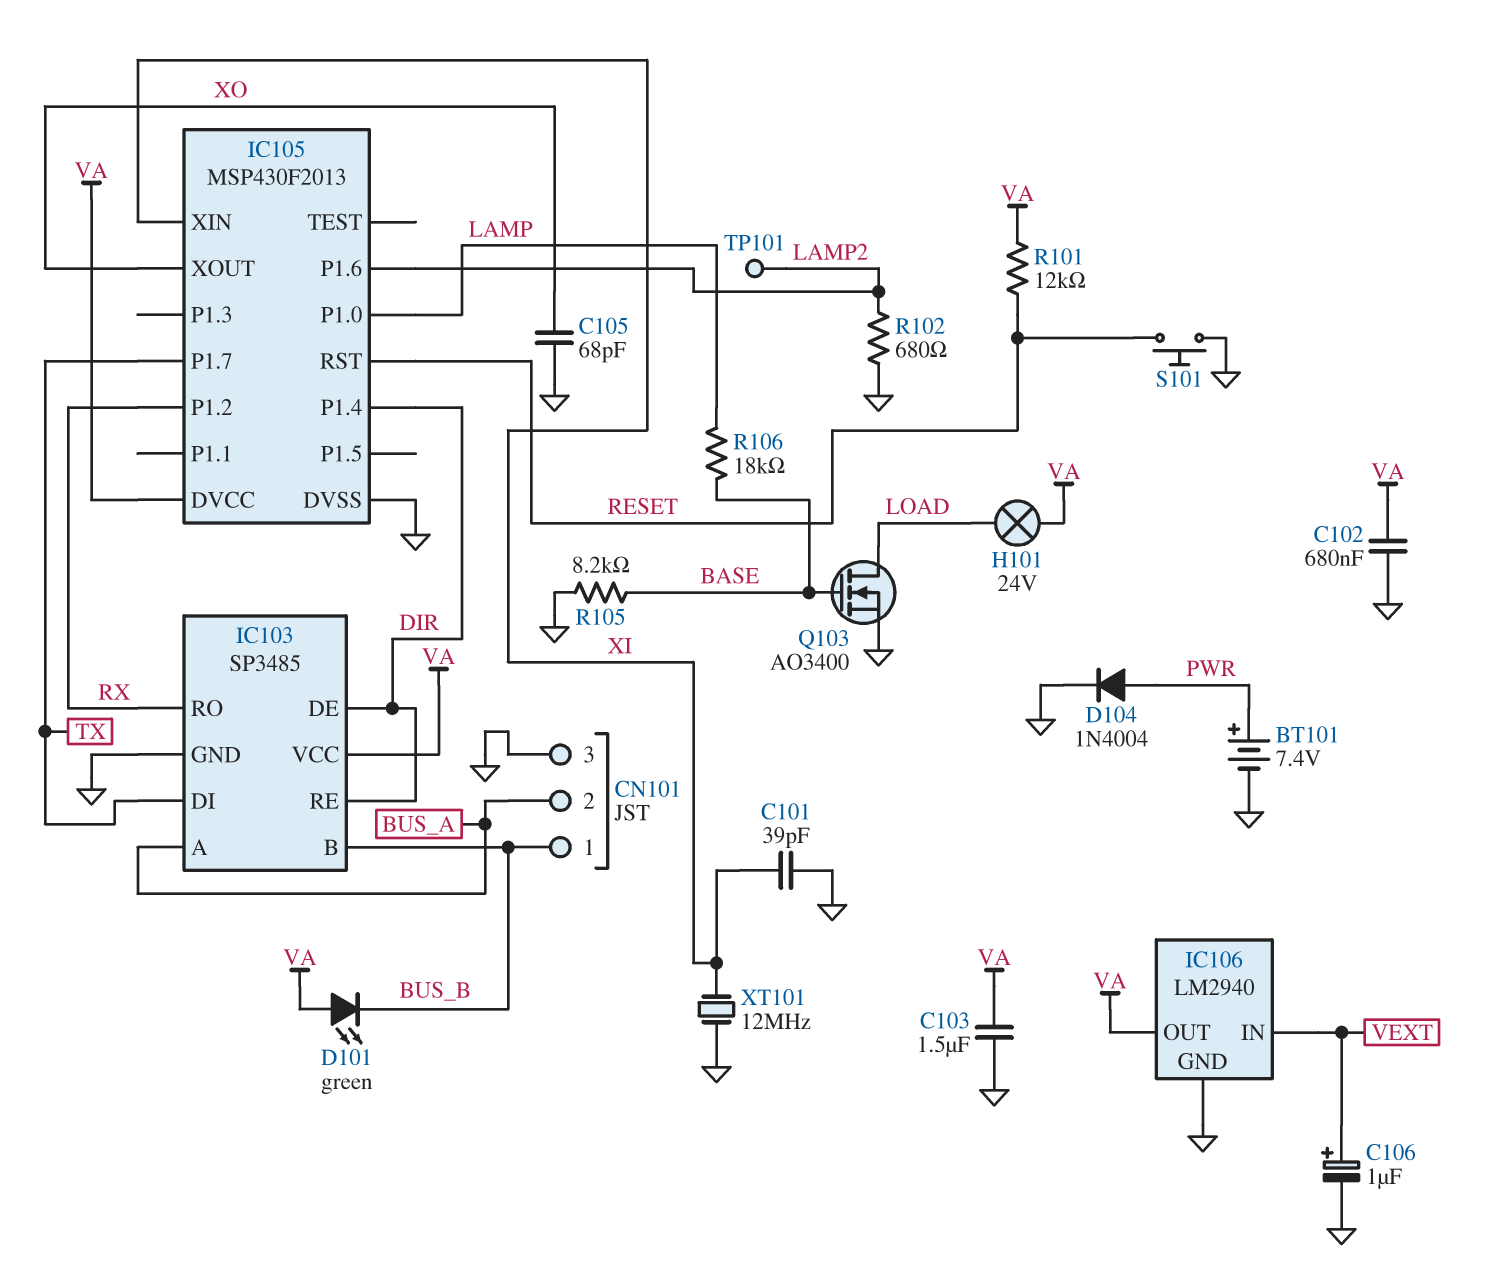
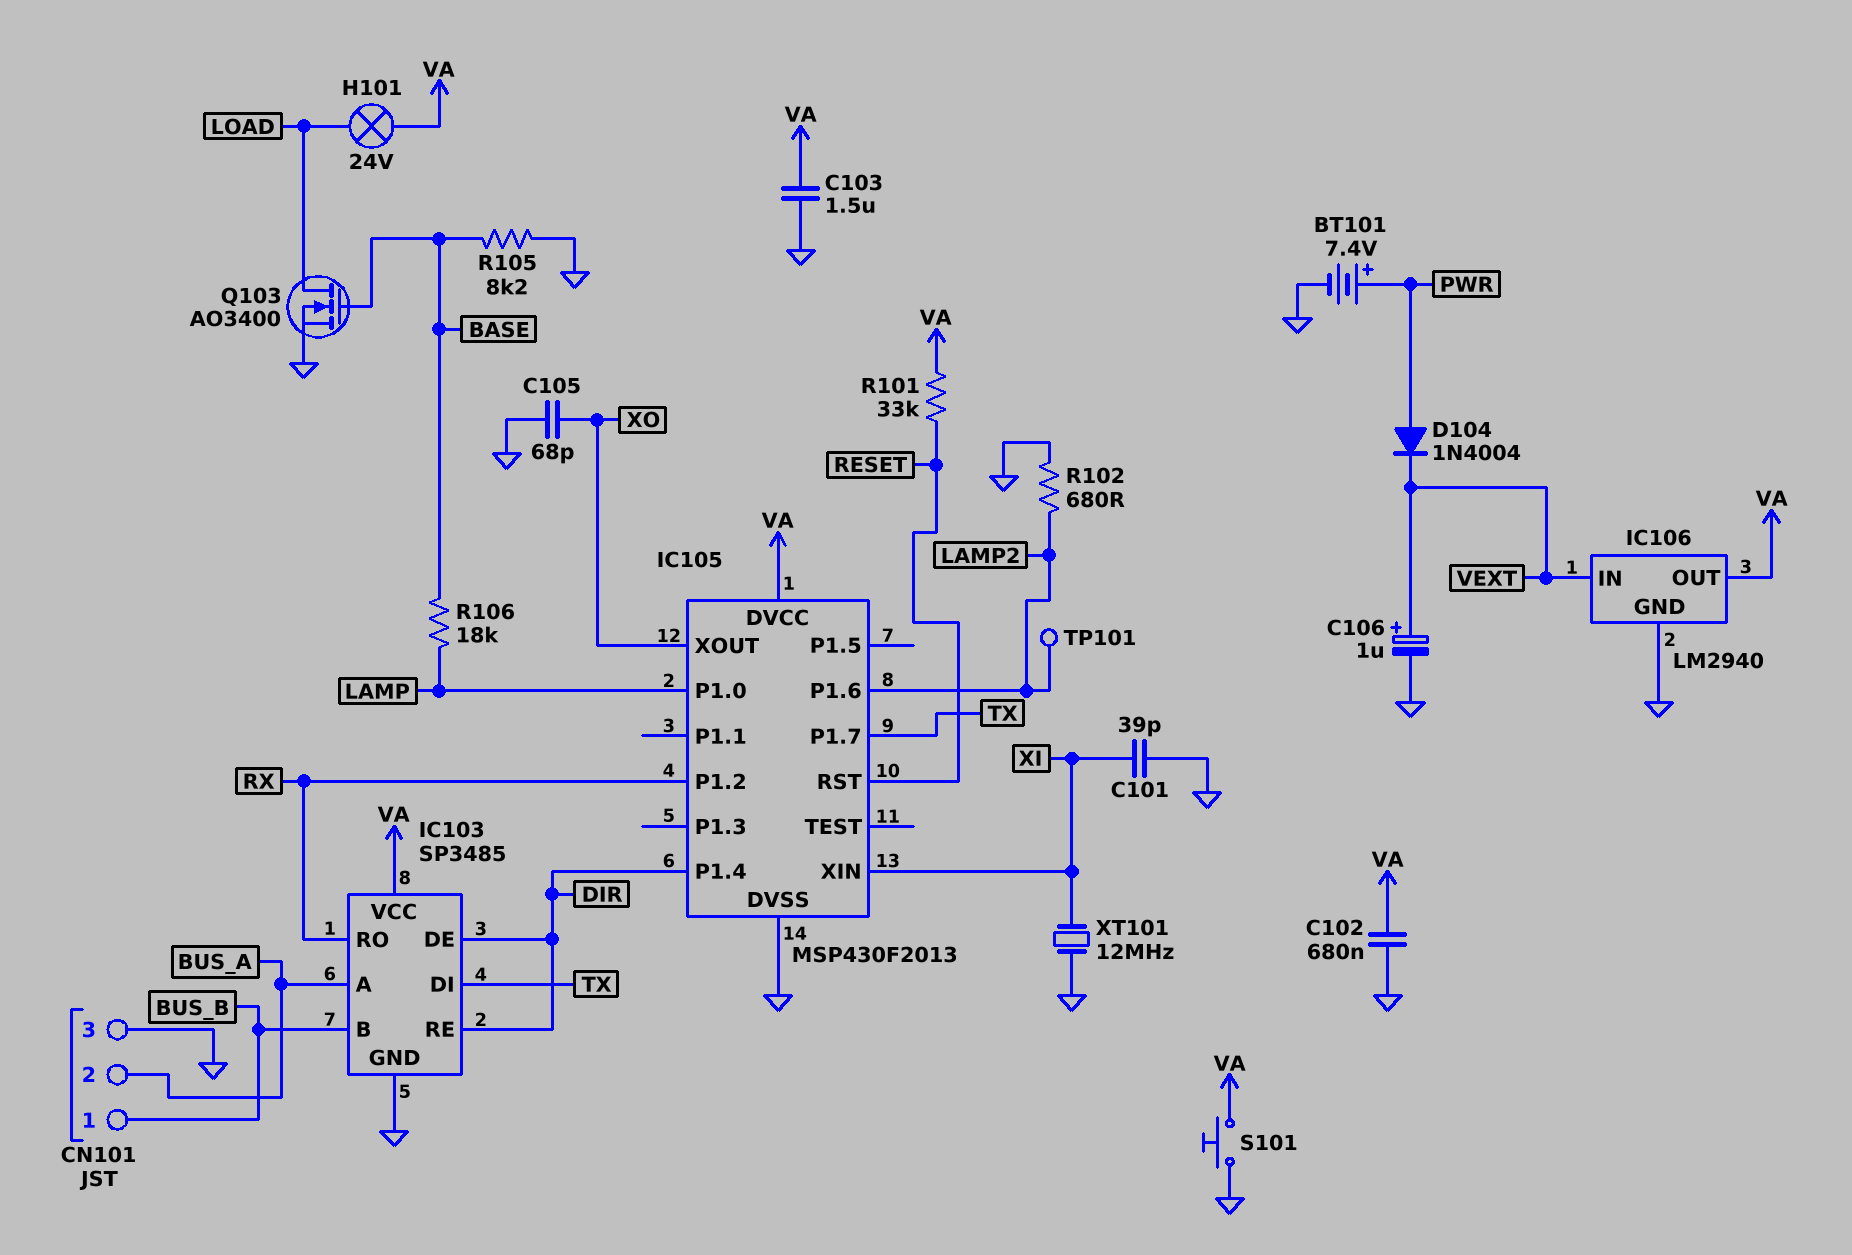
D101: LED green (A VA, K BUS_B) -> none
D104: diode 1N4004 (A PWR, K GND) -> diode 1N4004 (A PWR, K VEXT)
R101: 12k (RESET, VA) -> 33k (RESET, VA)
S101: button (GND, RESET) -> button (GND, VA)

